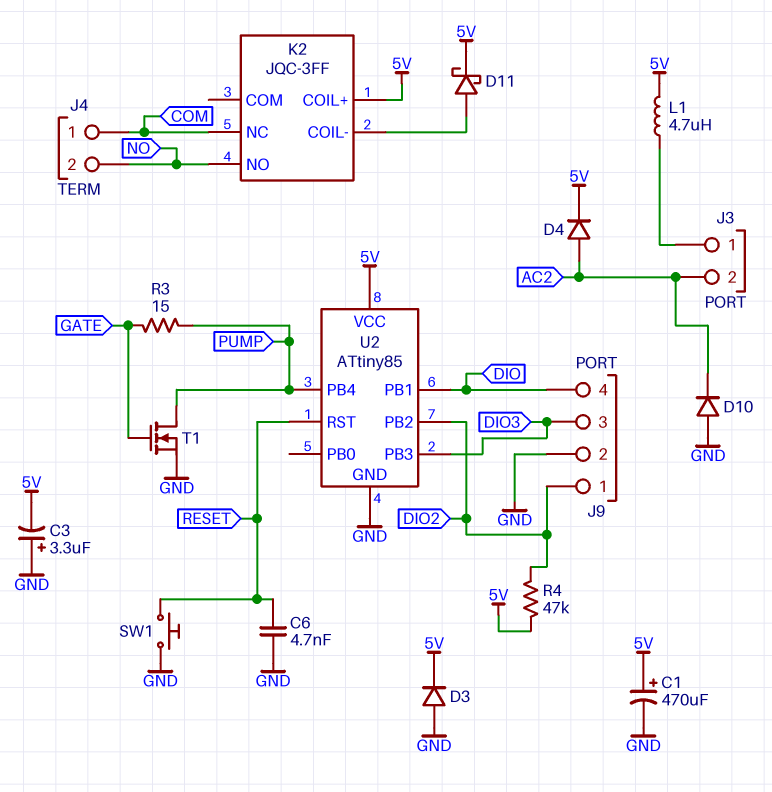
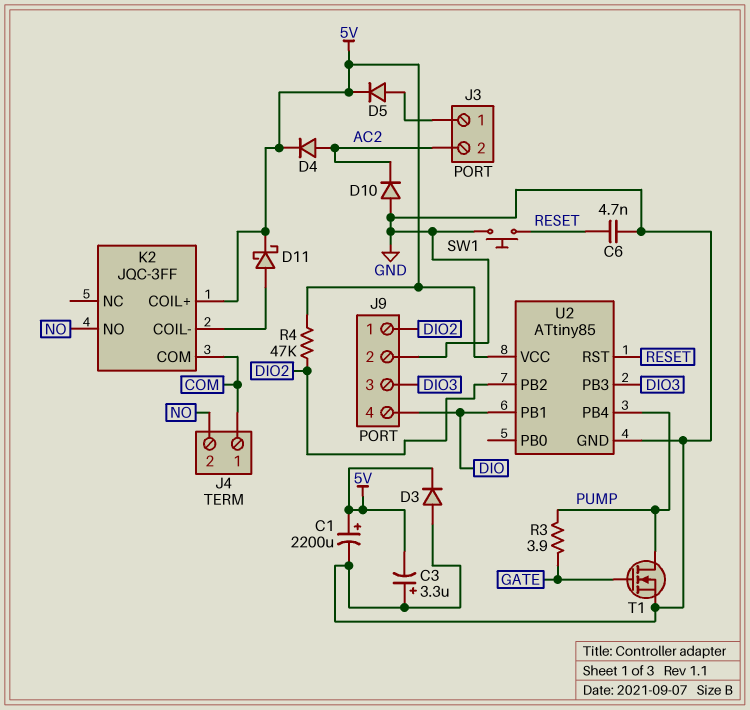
C1: 470uF (plus 5V, minus GND) -> 2200uF (plus 5V, minus GND)
D5: none -> diode (A J3/1, K 5V)
K2 pin COM: none -> COM
K2 pin NC: COM -> none
L1: 4.7uH (5V, J3/1) -> none
R3: 15 (GATE, PUMP) -> 3.9 (GATE, PUMP)

